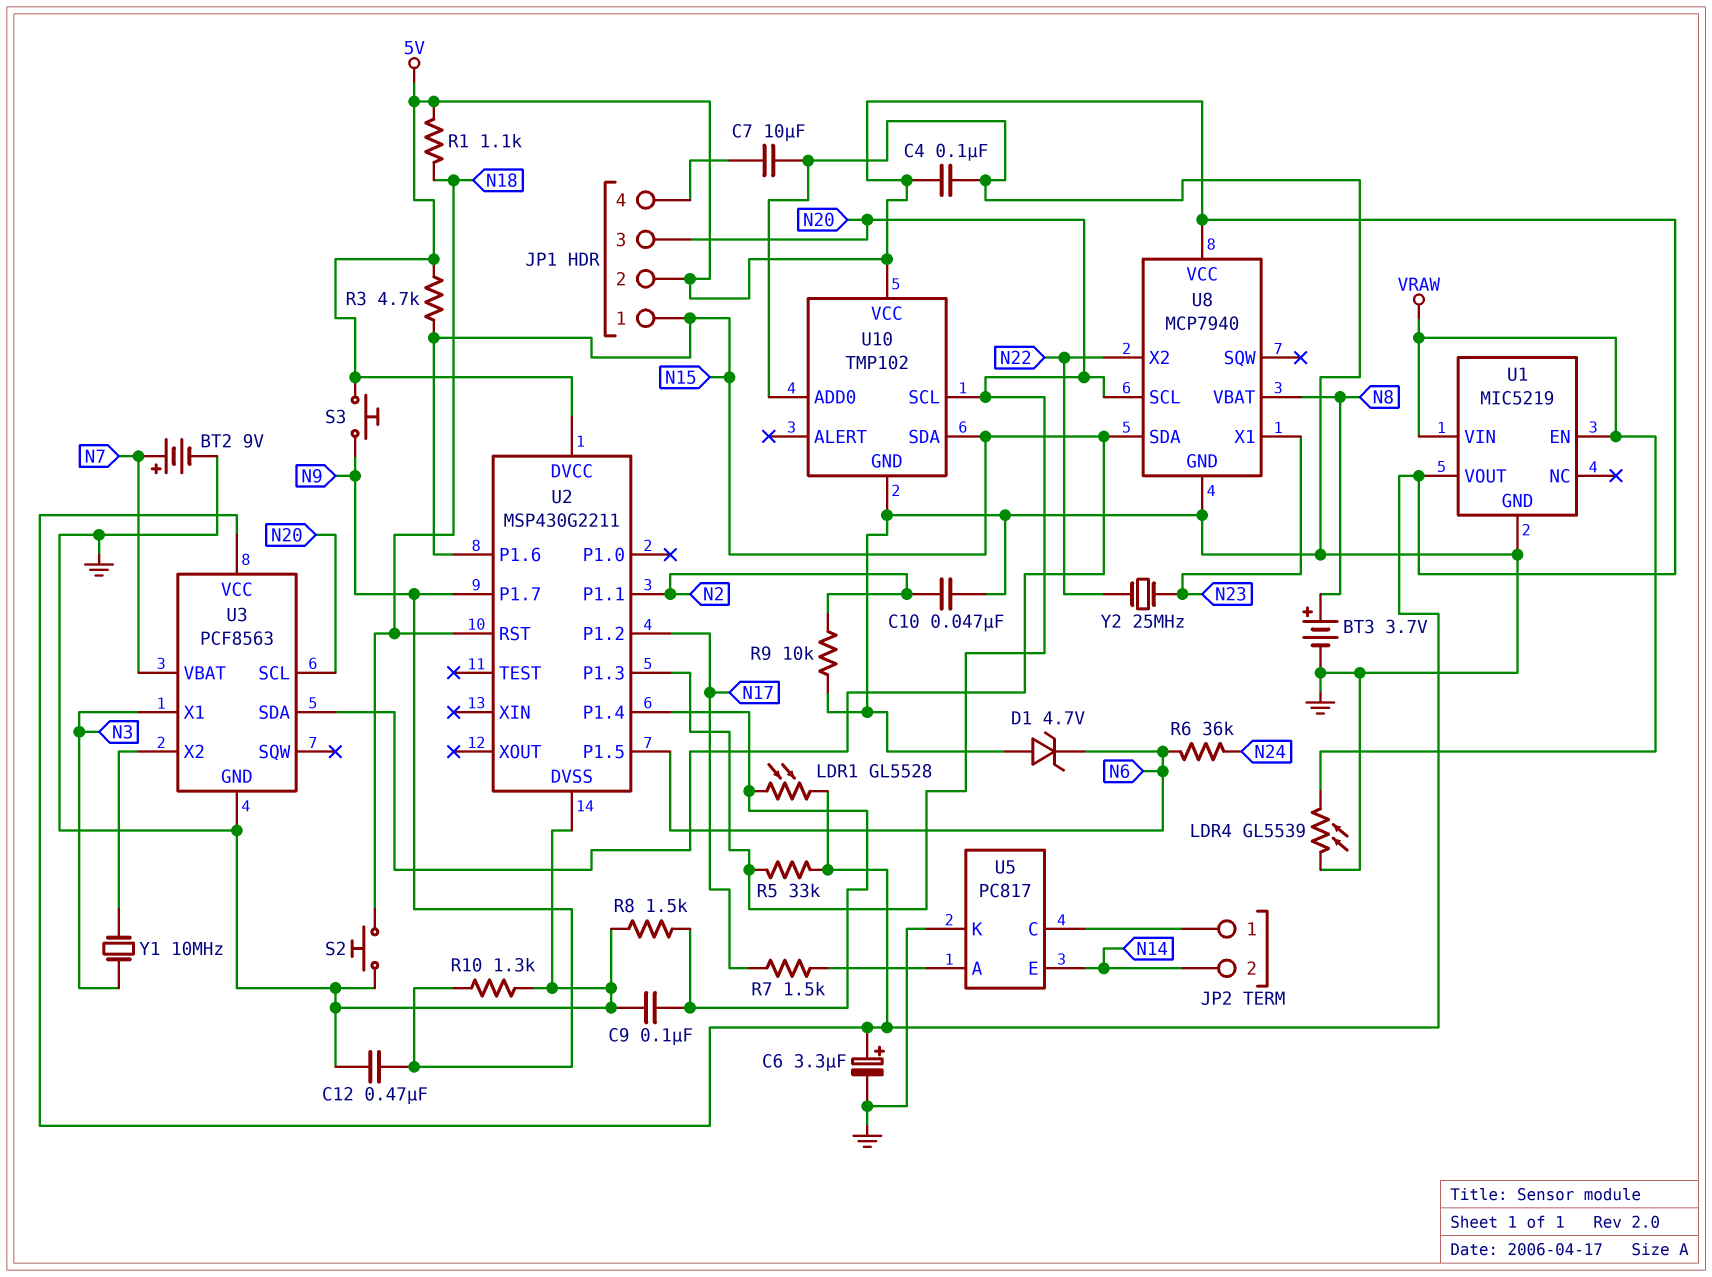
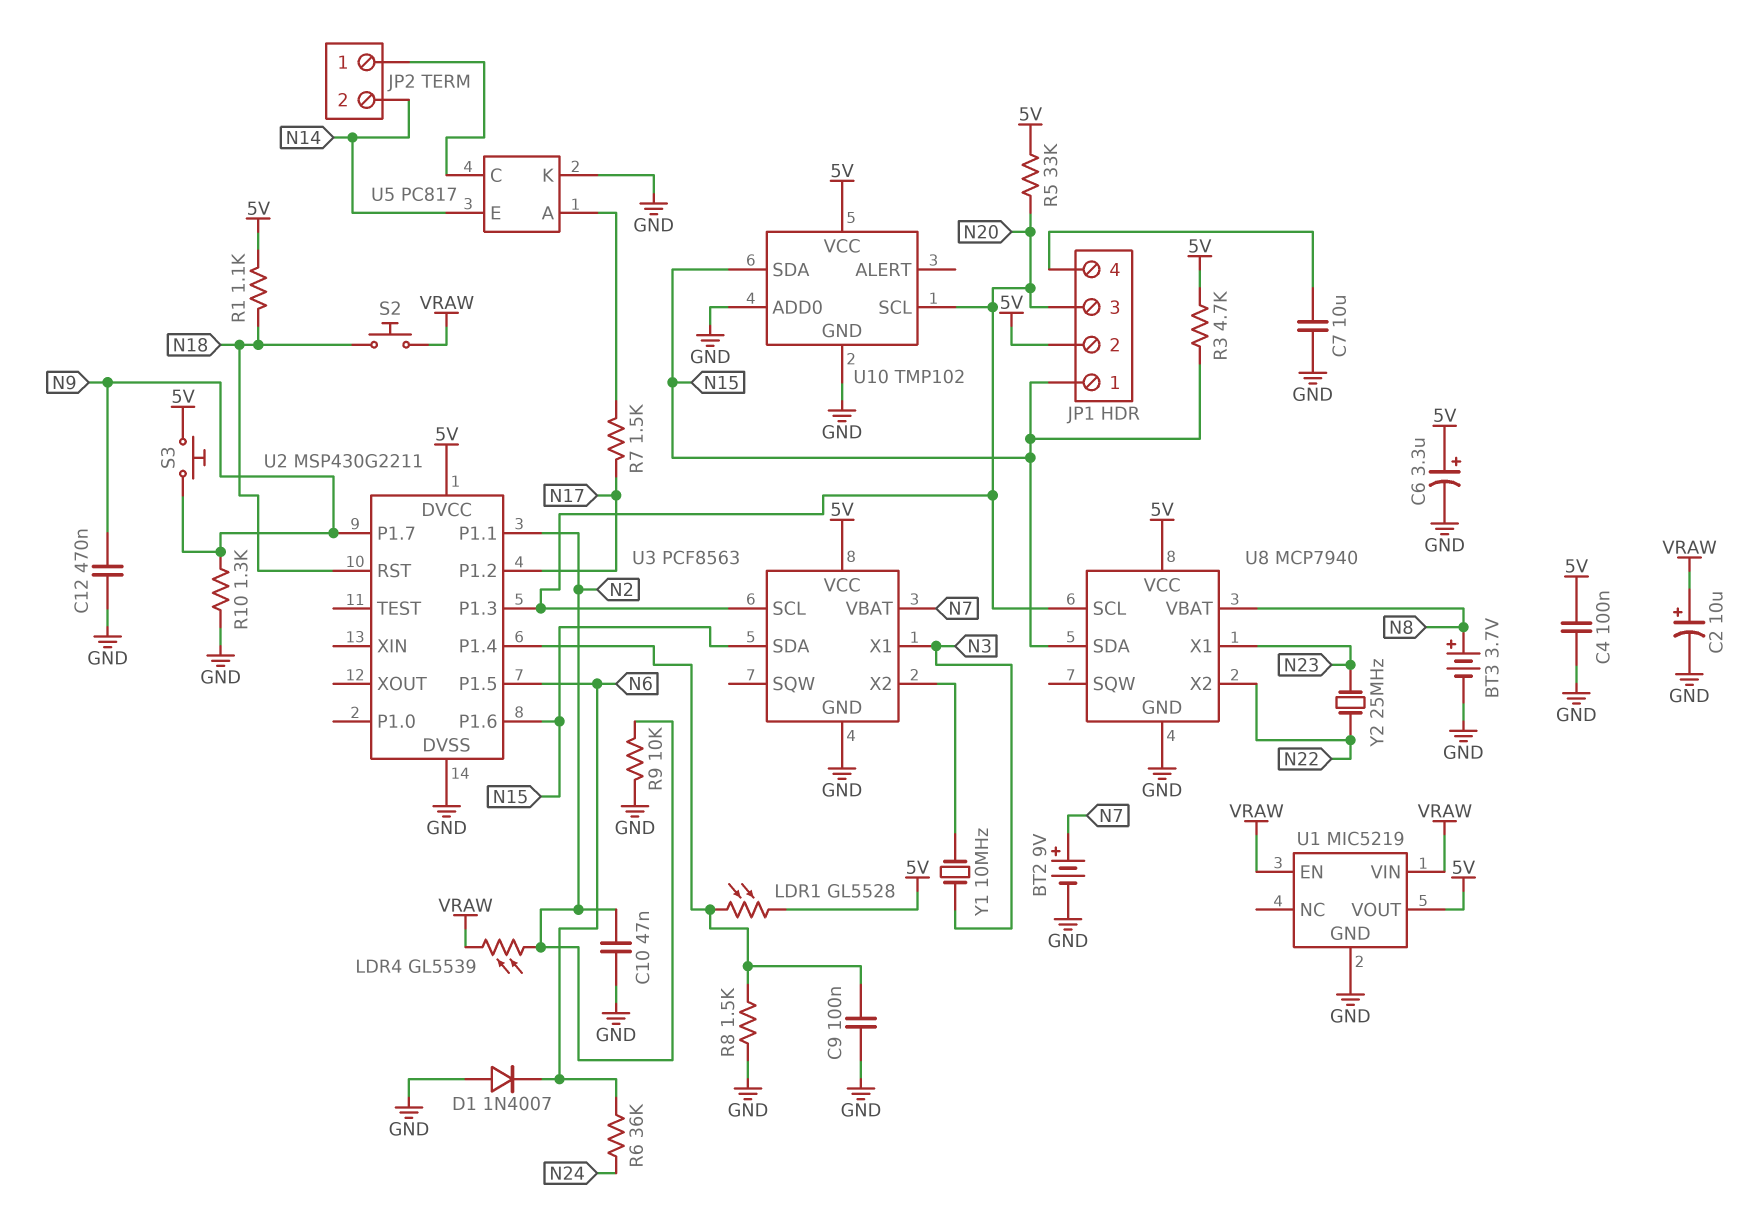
C2: none -> 10uF (plus VRAW, minus GND)
D1: zener 4.7V (A GND, K N6) -> diode 1N4007 (A GND, K N6)
LDR4: GL5539 (GND, VRAW) -> GL5539 (N2, VRAW)
S2: button (GND, N18) -> button (N18, VRAW)

